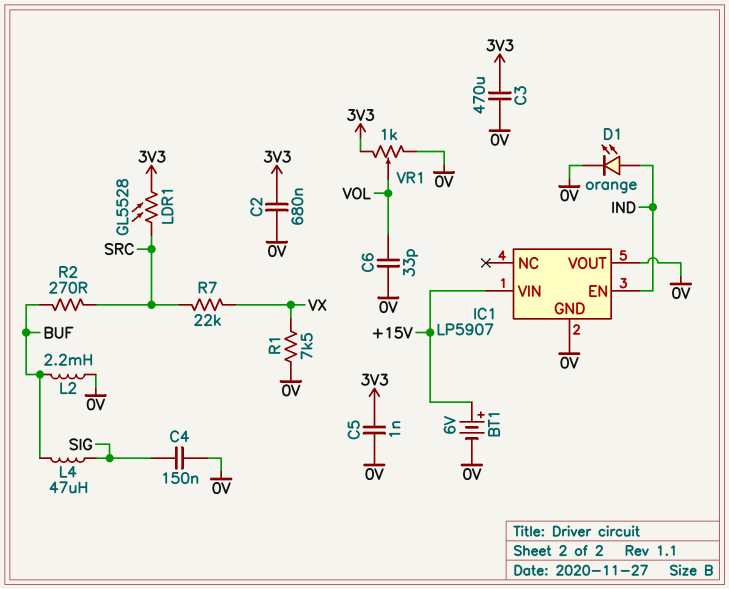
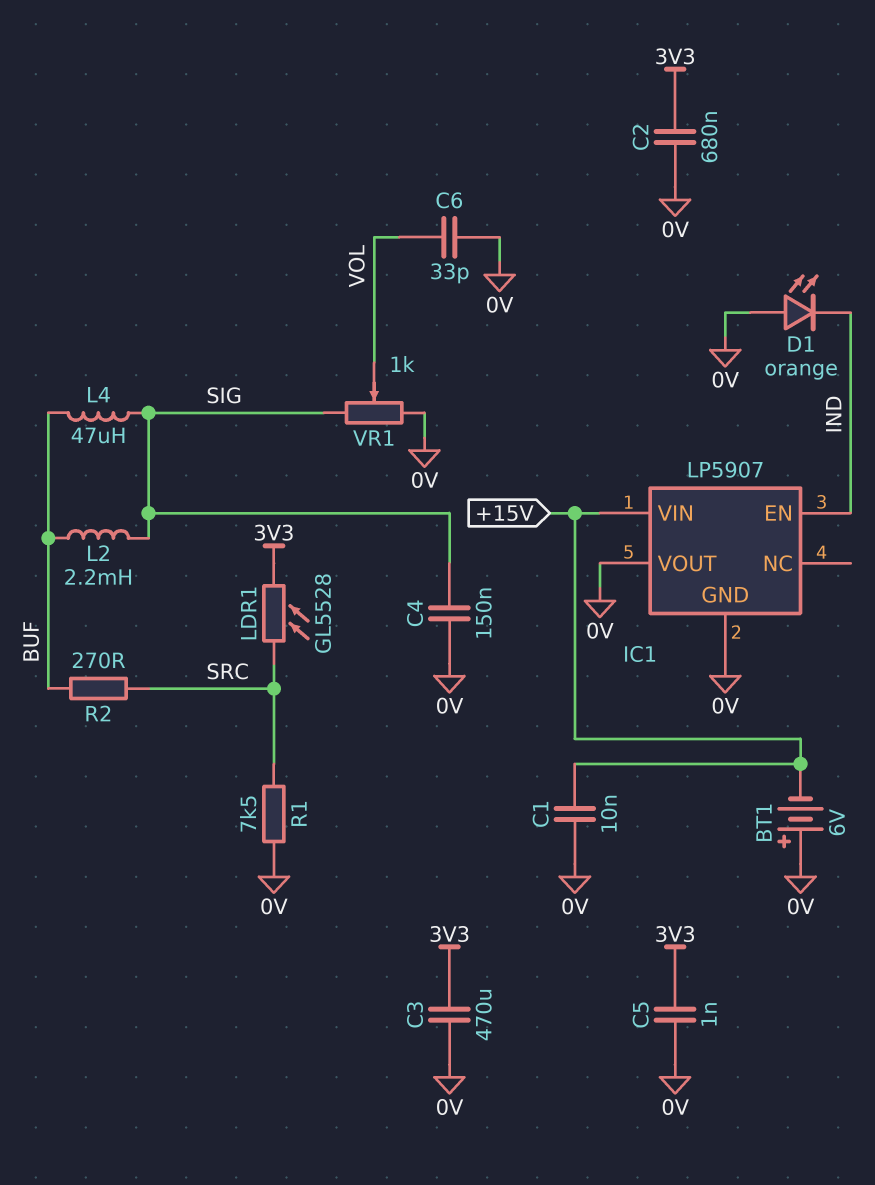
BT1: 6V (plus +15V, minus 0V) -> 6V (plus 0V, minus +15V)
C1: none -> 10nF (+15V, 0V)
D1: LED orange (A IND, K 0V) -> LED orange (A 0V, K IND)
L2: 2.2mH (0V, BUF) -> 2.2mH (BUF, SIG)
R1: 7.5k (0V, VX) -> 7.5k (0V, SRC)
R7: 22k (SRC, VX) -> none
VR1: 1k (0V, 3V3, wiper VOL) -> 1k (0V, SIG, wiper VOL)

